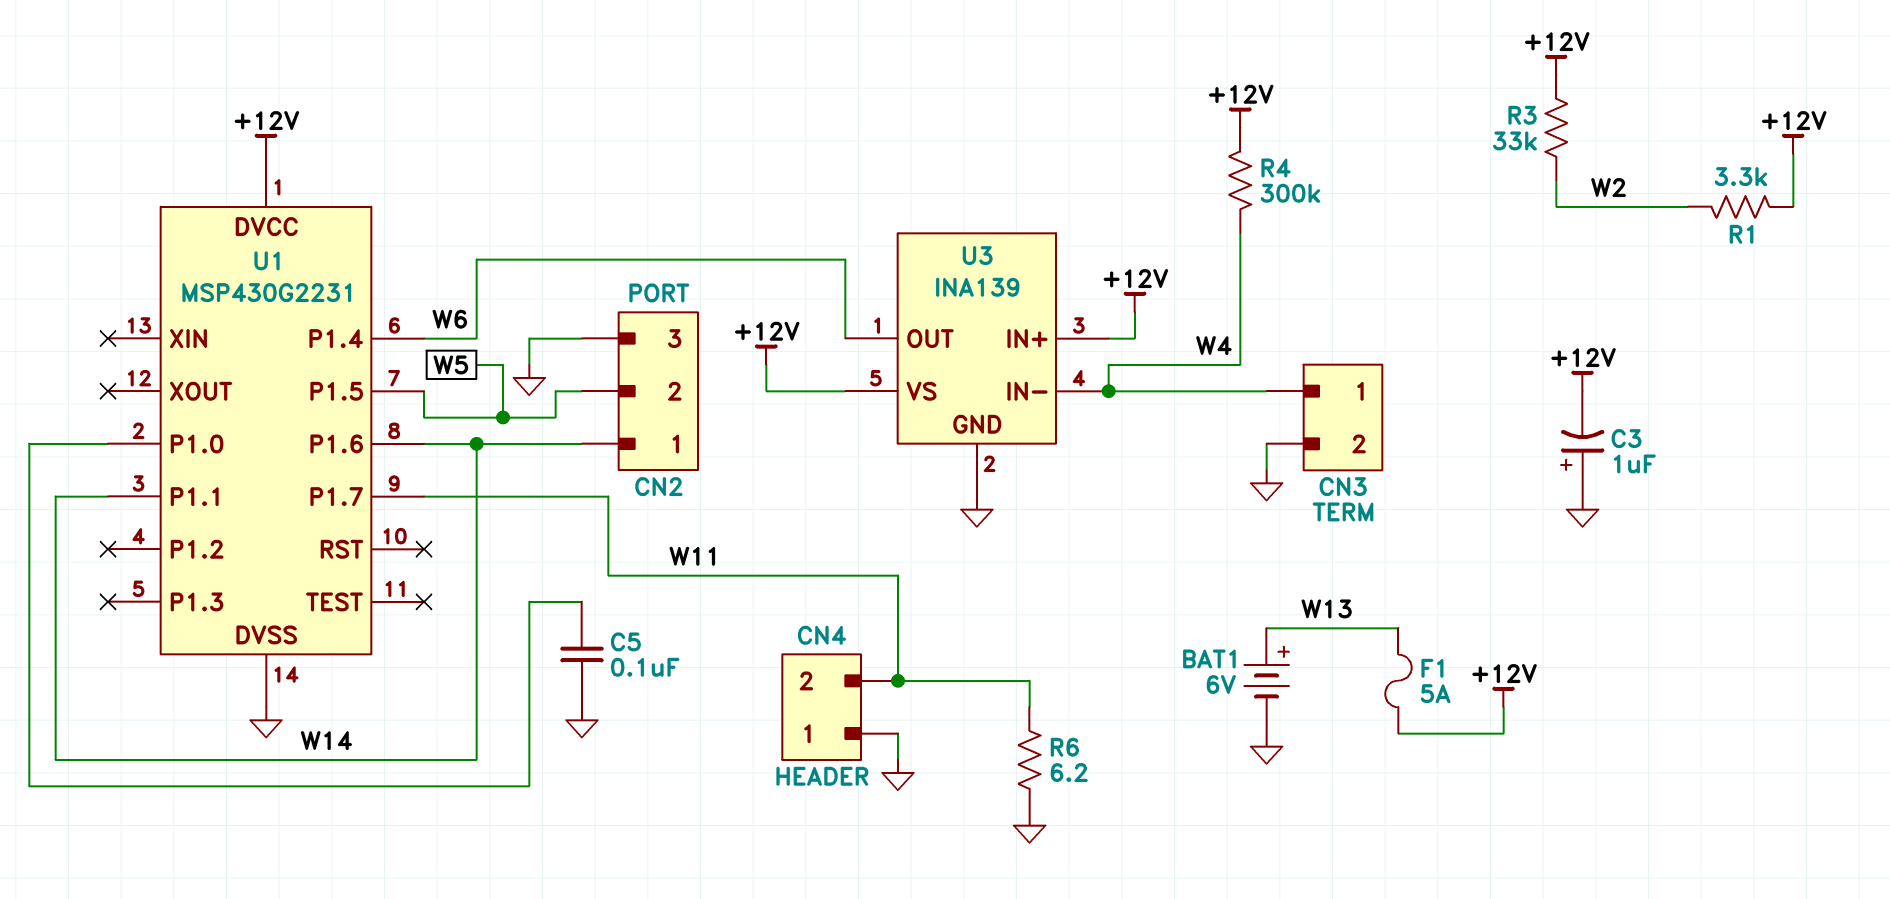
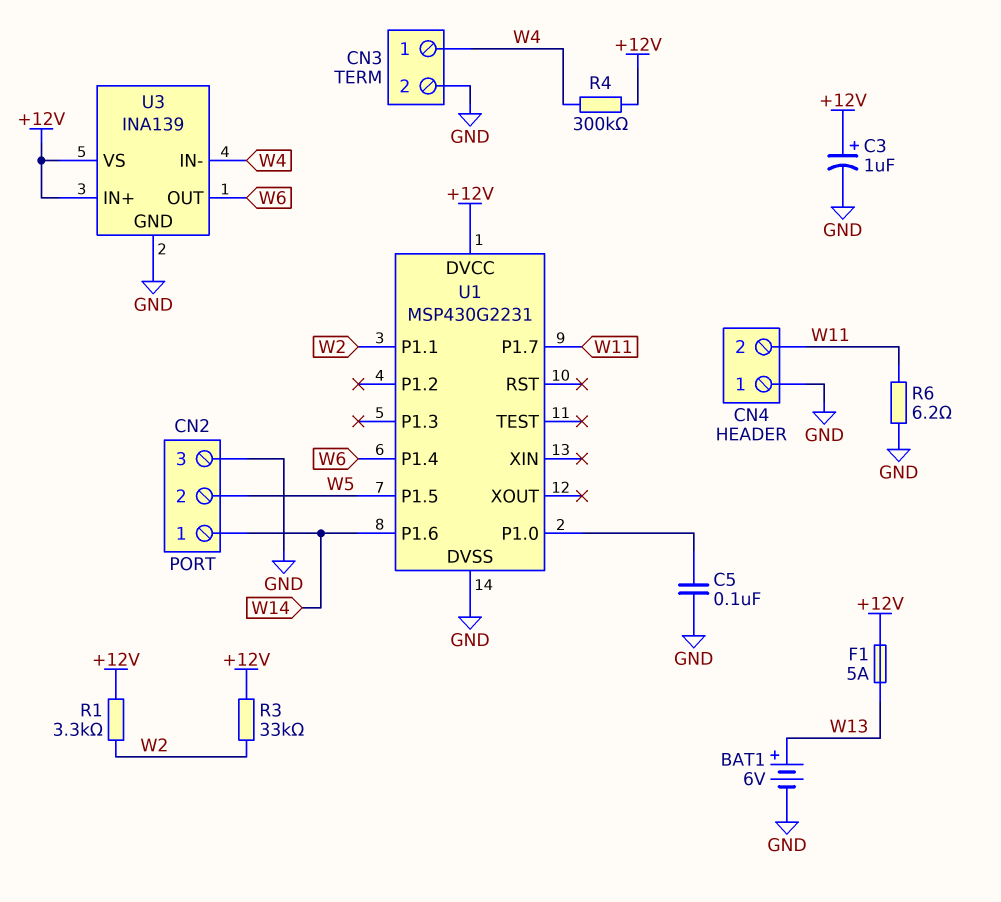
C3: 1uF (plus GND, minus +12V) -> 1uF (plus +12V, minus GND)
U1 pin P1.1: W14 -> W2

